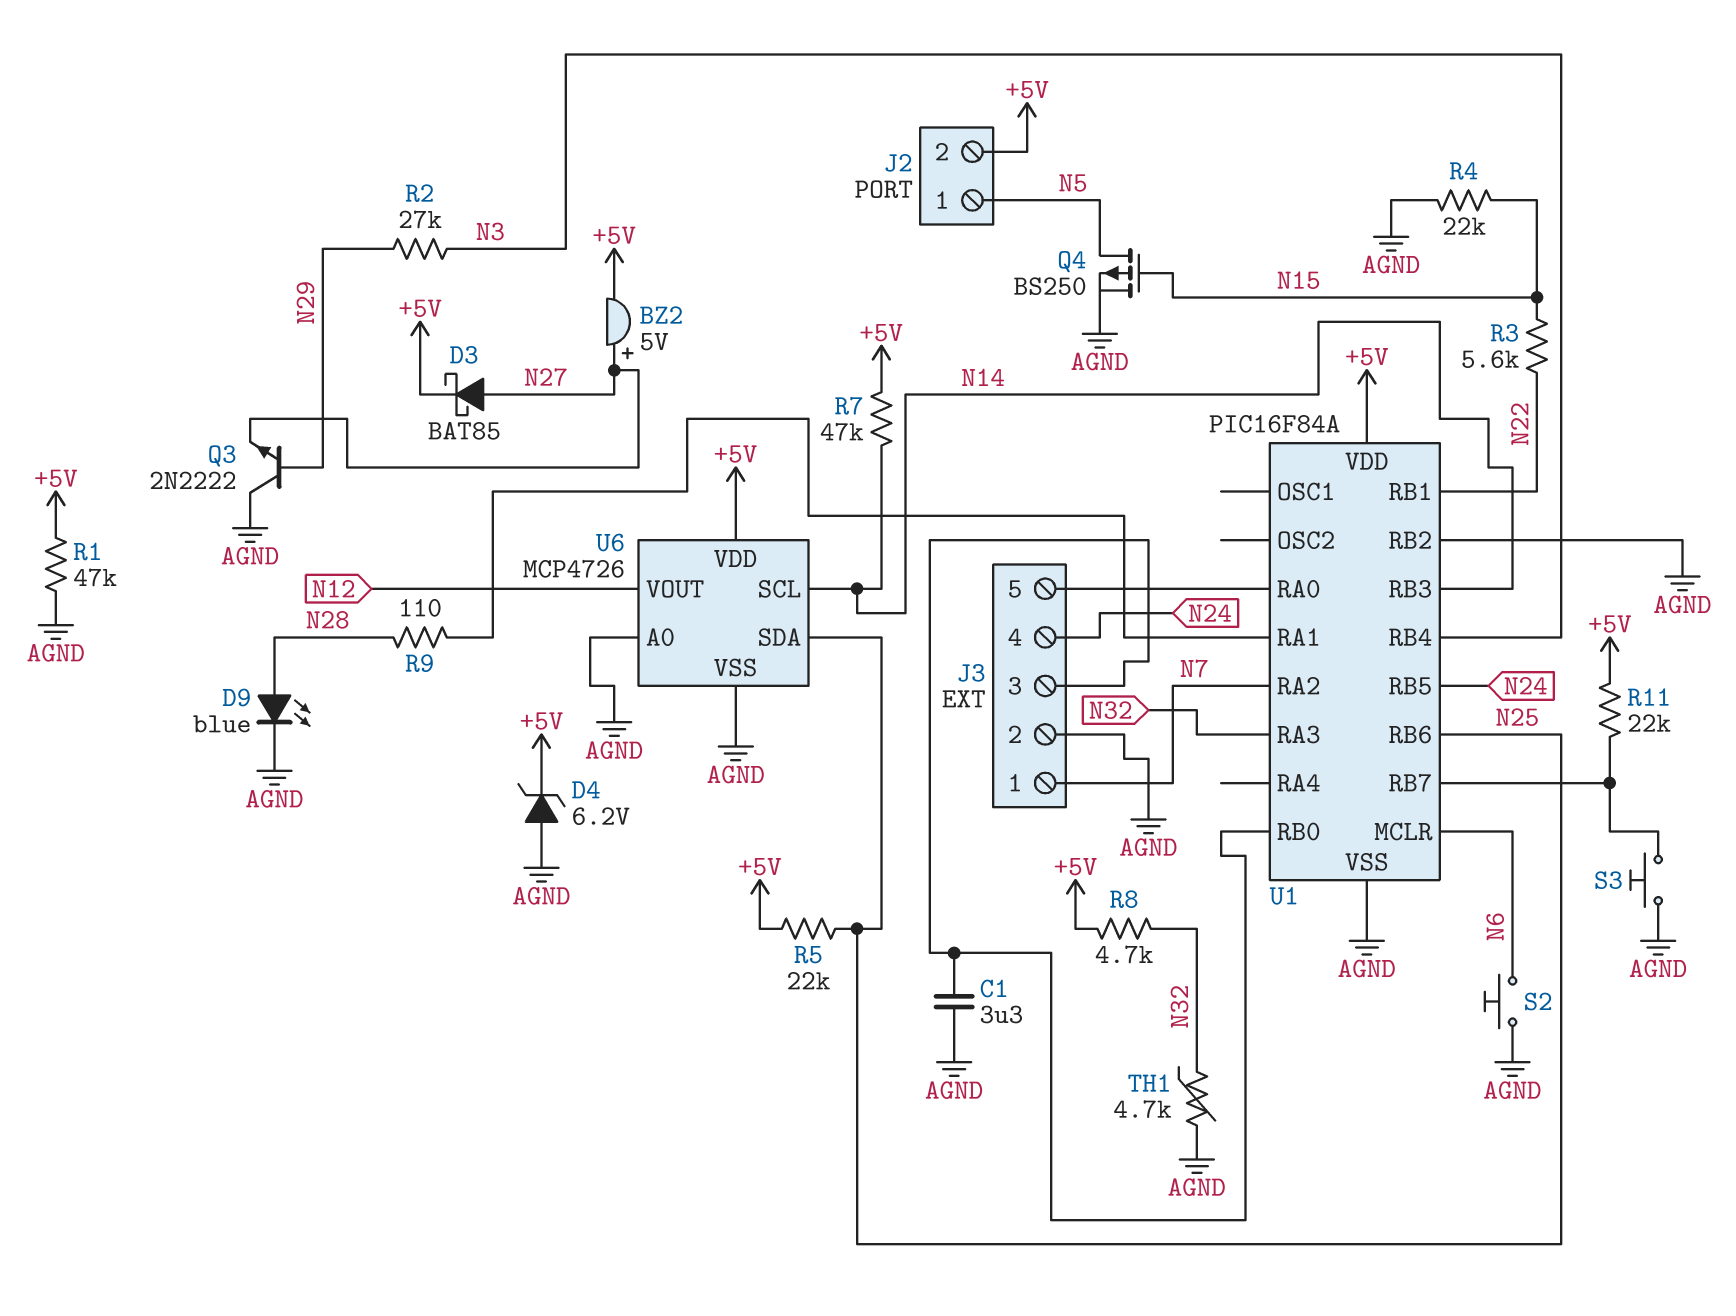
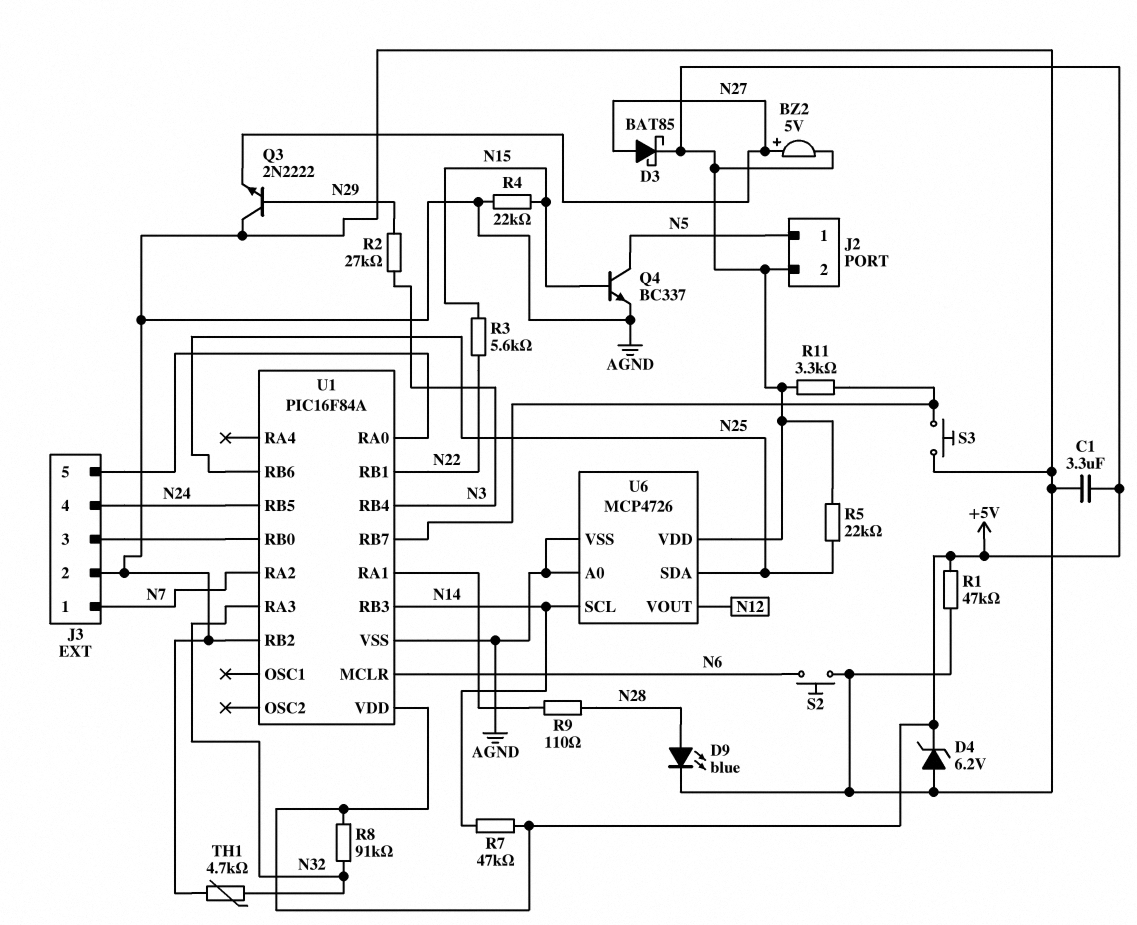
C1: 3.3uF (AGND, J3/3) -> 3.3uF (+5V, AGND)
Q4: PMOS BS250 (G N15, D N5, S AGND) -> NPN BC337 (B N15, C N5, E AGND)
R8: 4.7k (+5V, N32) -> 91k (+5V, N32)
R11: 22k (+5V, U1/RB7) -> 3.3k (+5V, U1/RB7)

